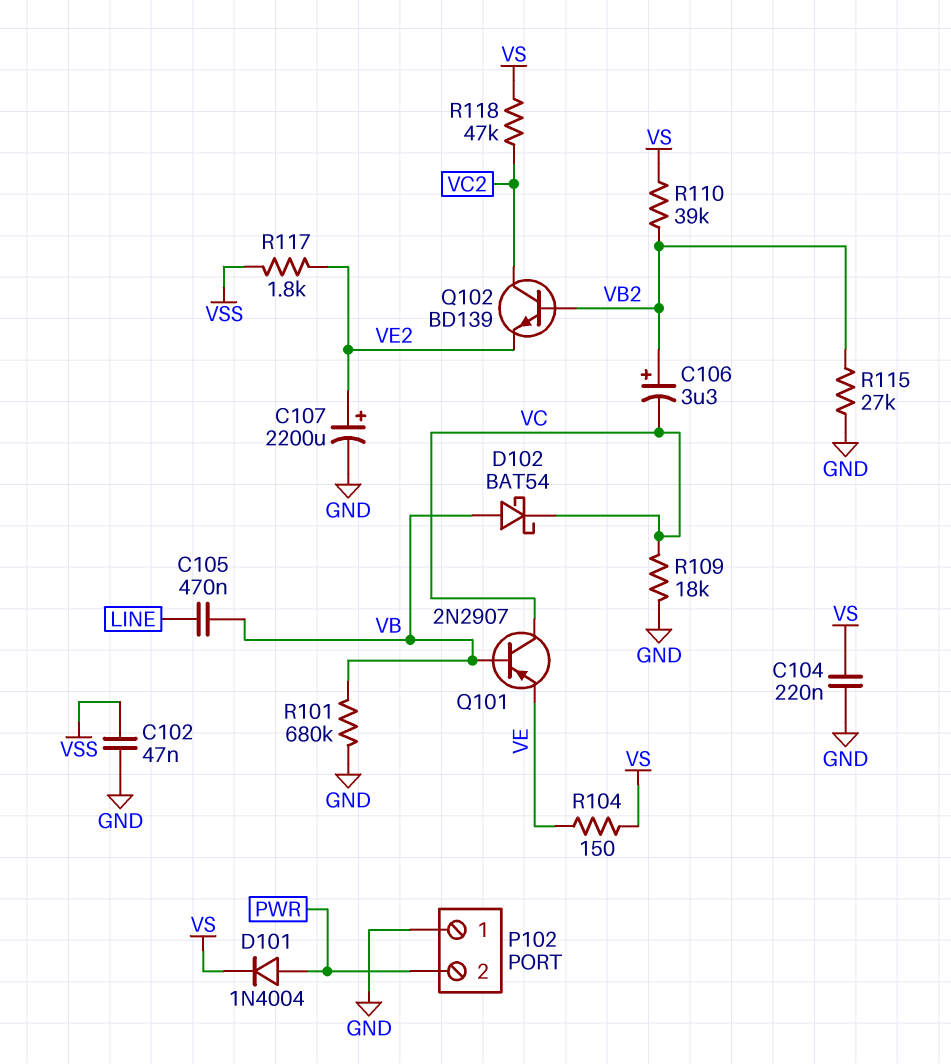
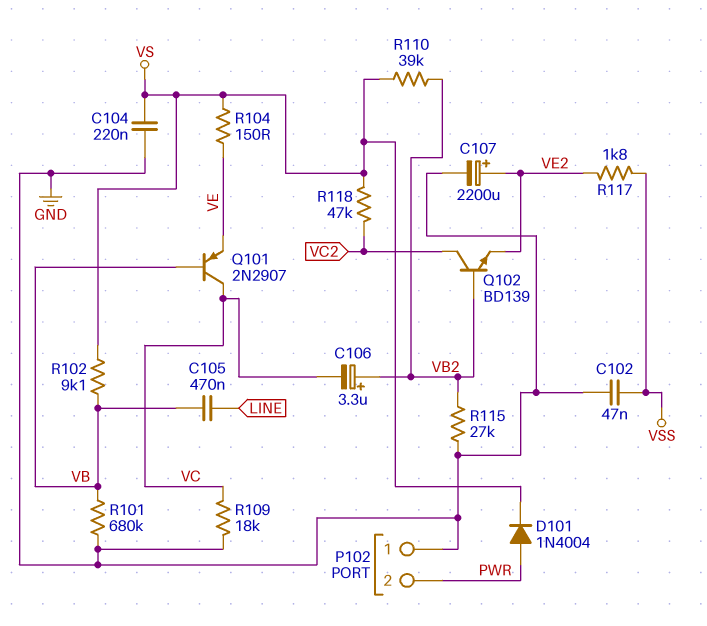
D102: schottky BAT54 (A VB, K VC) -> none
R102: none -> 9.1k (VB, VS)

